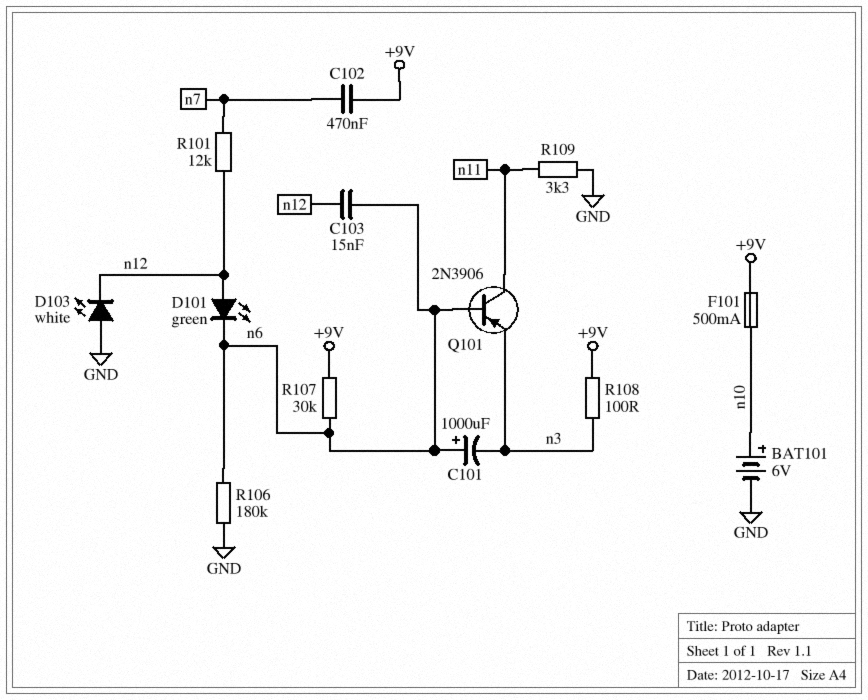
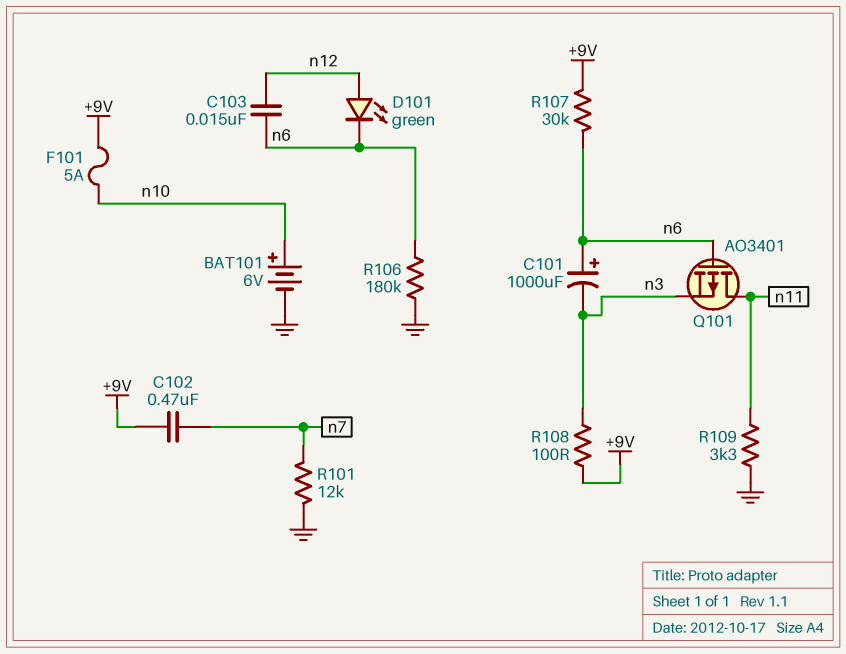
D103: LED white (A GND, K n12) -> none
F101: 500mA (+9V, n10) -> 5A (+9V, n10)
Q101: PNP 2N3906 (B n6, C n11, E n3) -> PMOS AO3401 (G n6, D n11, S n3)
R101: 12k (n7, n12) -> 12k (GND, n7)

